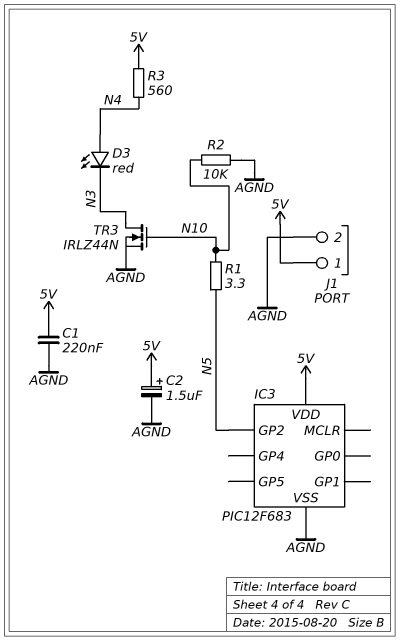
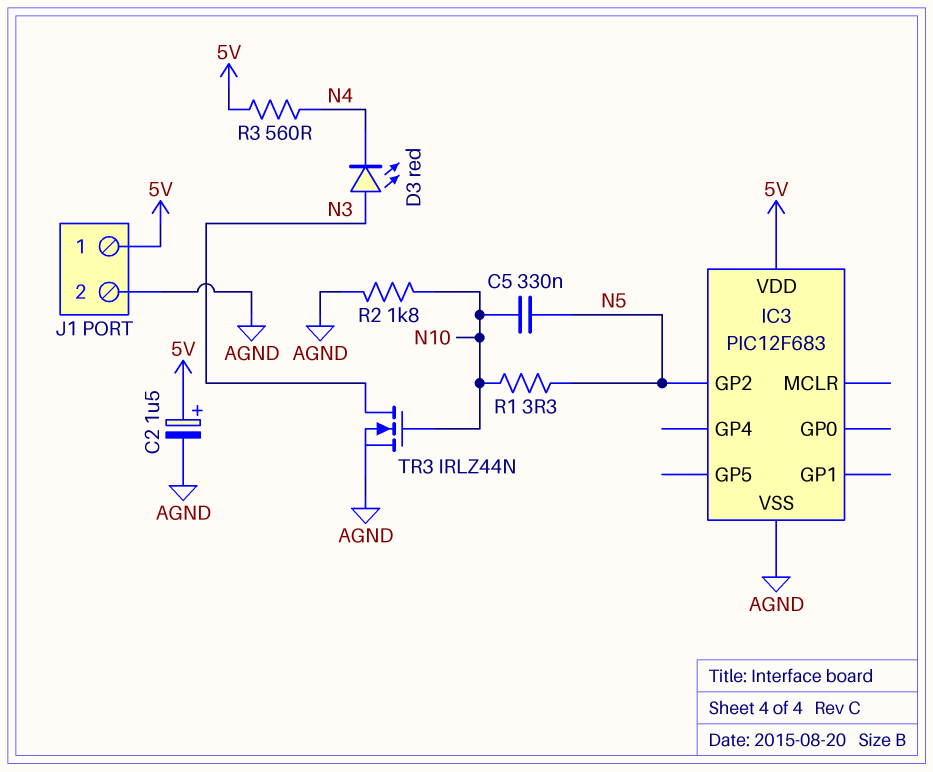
C1: 220nF (5V, AGND) -> none
C5: none -> 330nF (N5, N10)
D3: LED red (A N4, K N3) -> LED red (A N3, K N4)
R2: 10k (AGND, N10) -> 1.8k (AGND, N10)

